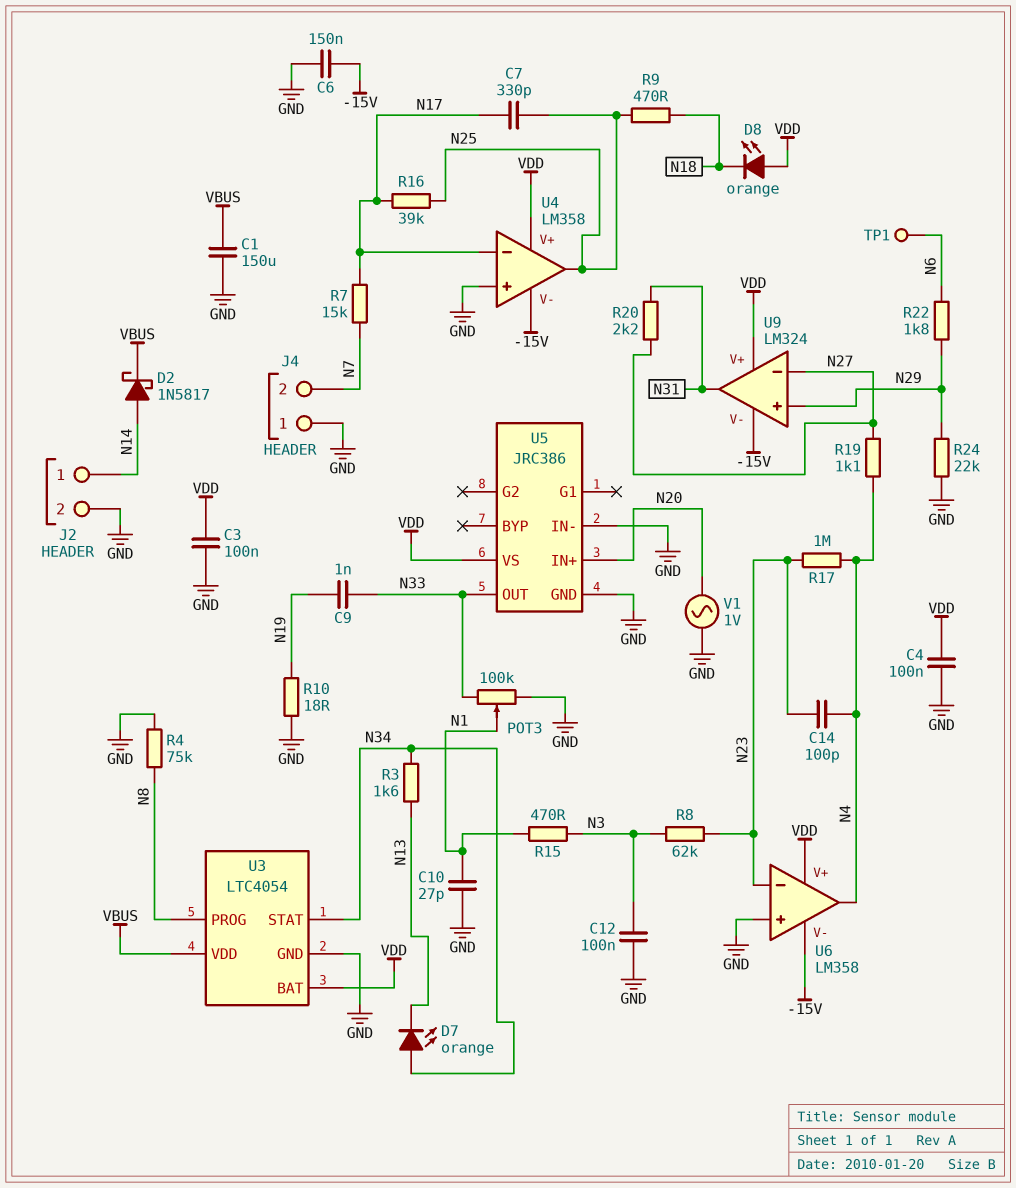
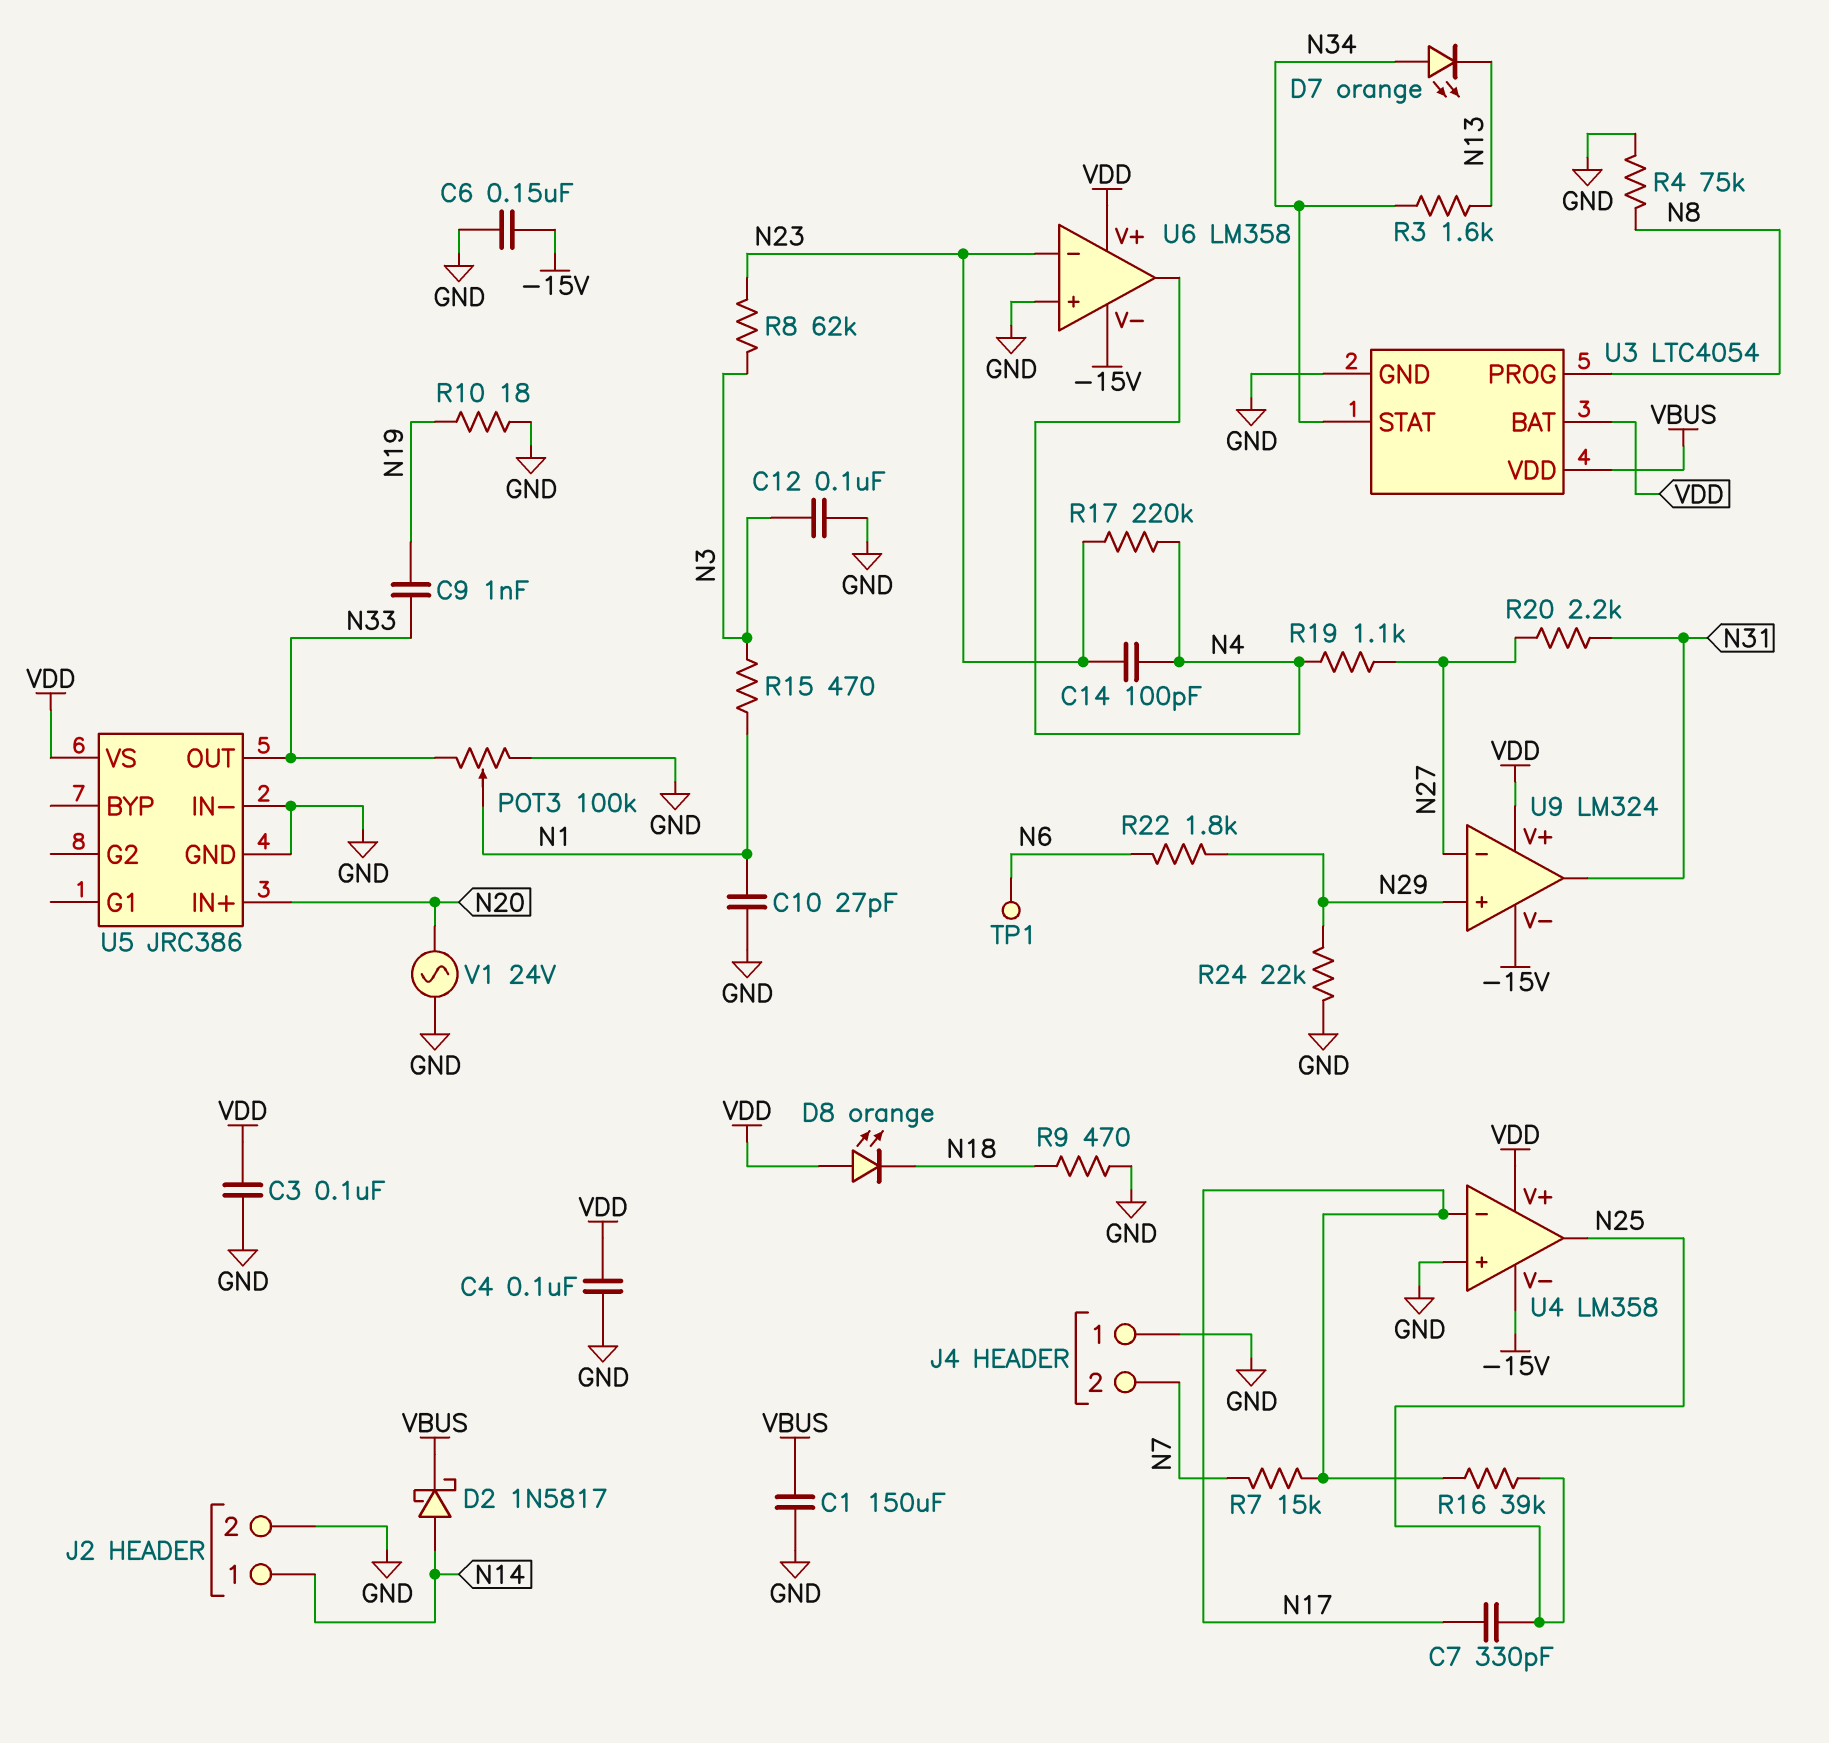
R9: 470 (N18, N25) -> 470 (GND, N18)
R17: 1M (N4, N23) -> 220k (N4, N23)
V1: AC 1V (GND, N20) -> AC 24V (GND, N20)

